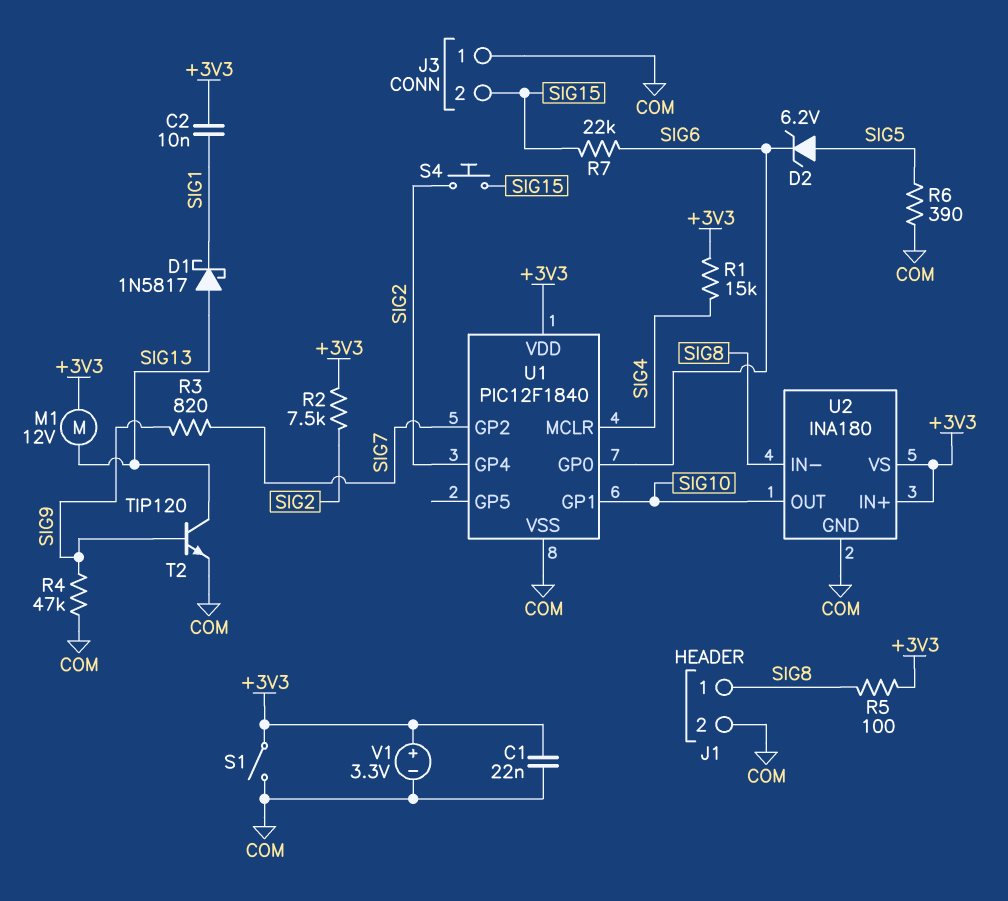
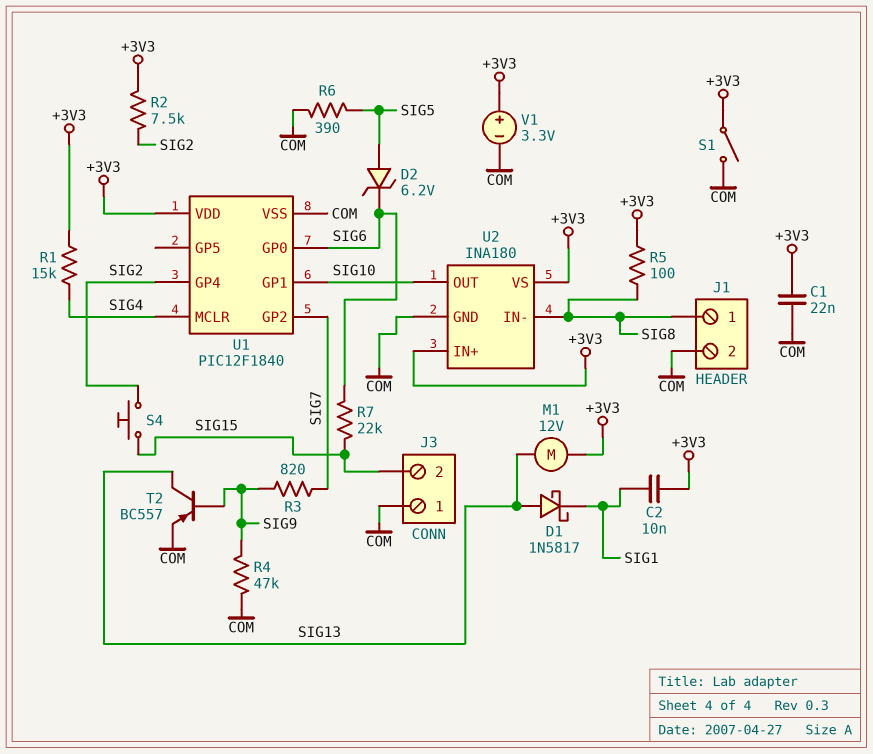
T2: NPN TIP120 (B SIG9, C SIG13, E COM) -> PNP BC557 (B SIG9, C SIG13, E COM)

